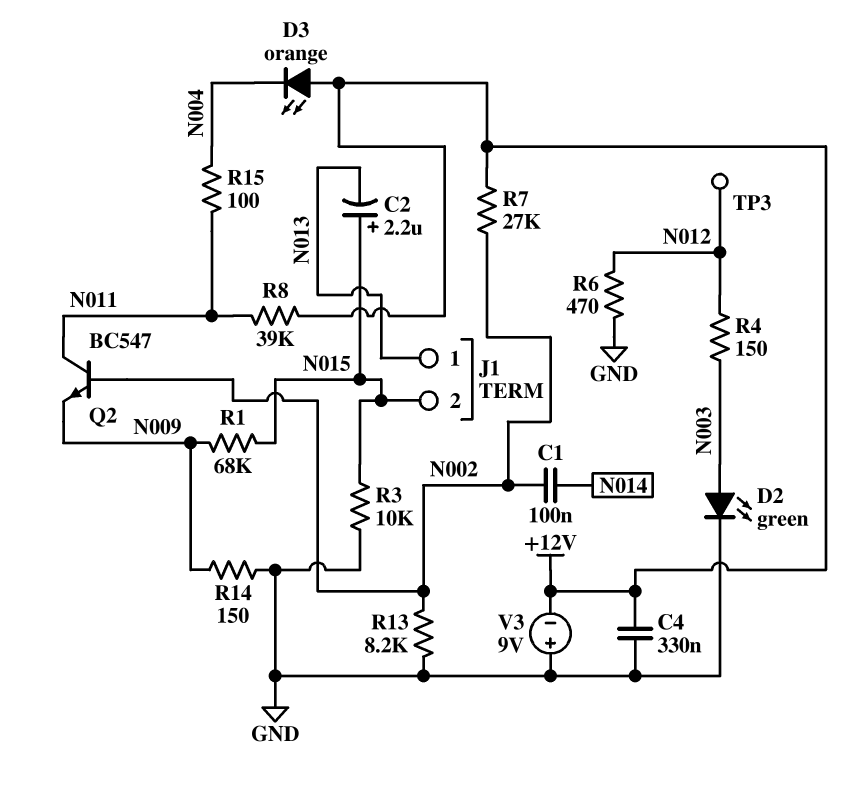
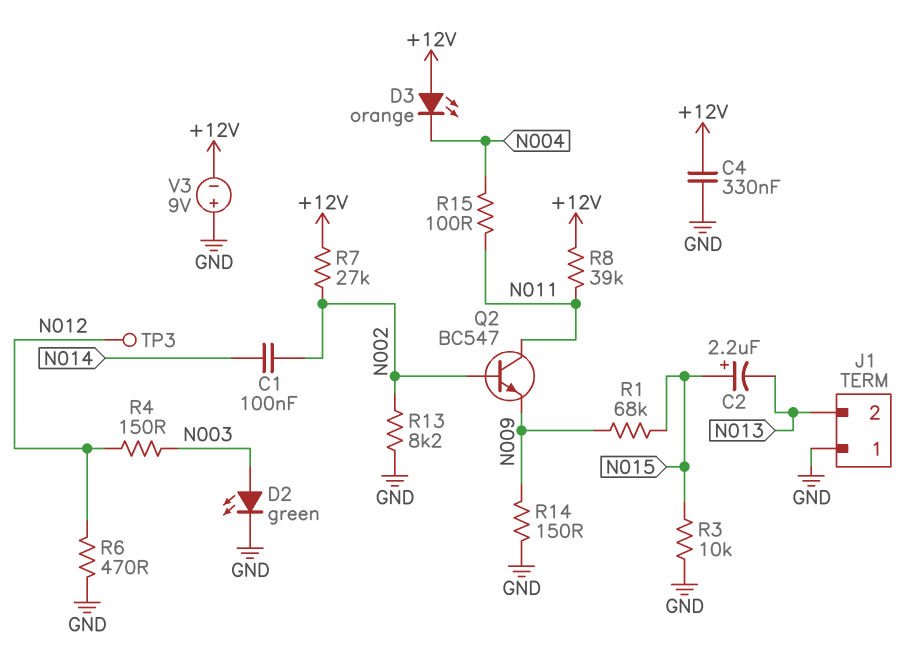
J1 pin 1: N013 -> GND
J1 pin 2: N015 -> N013

